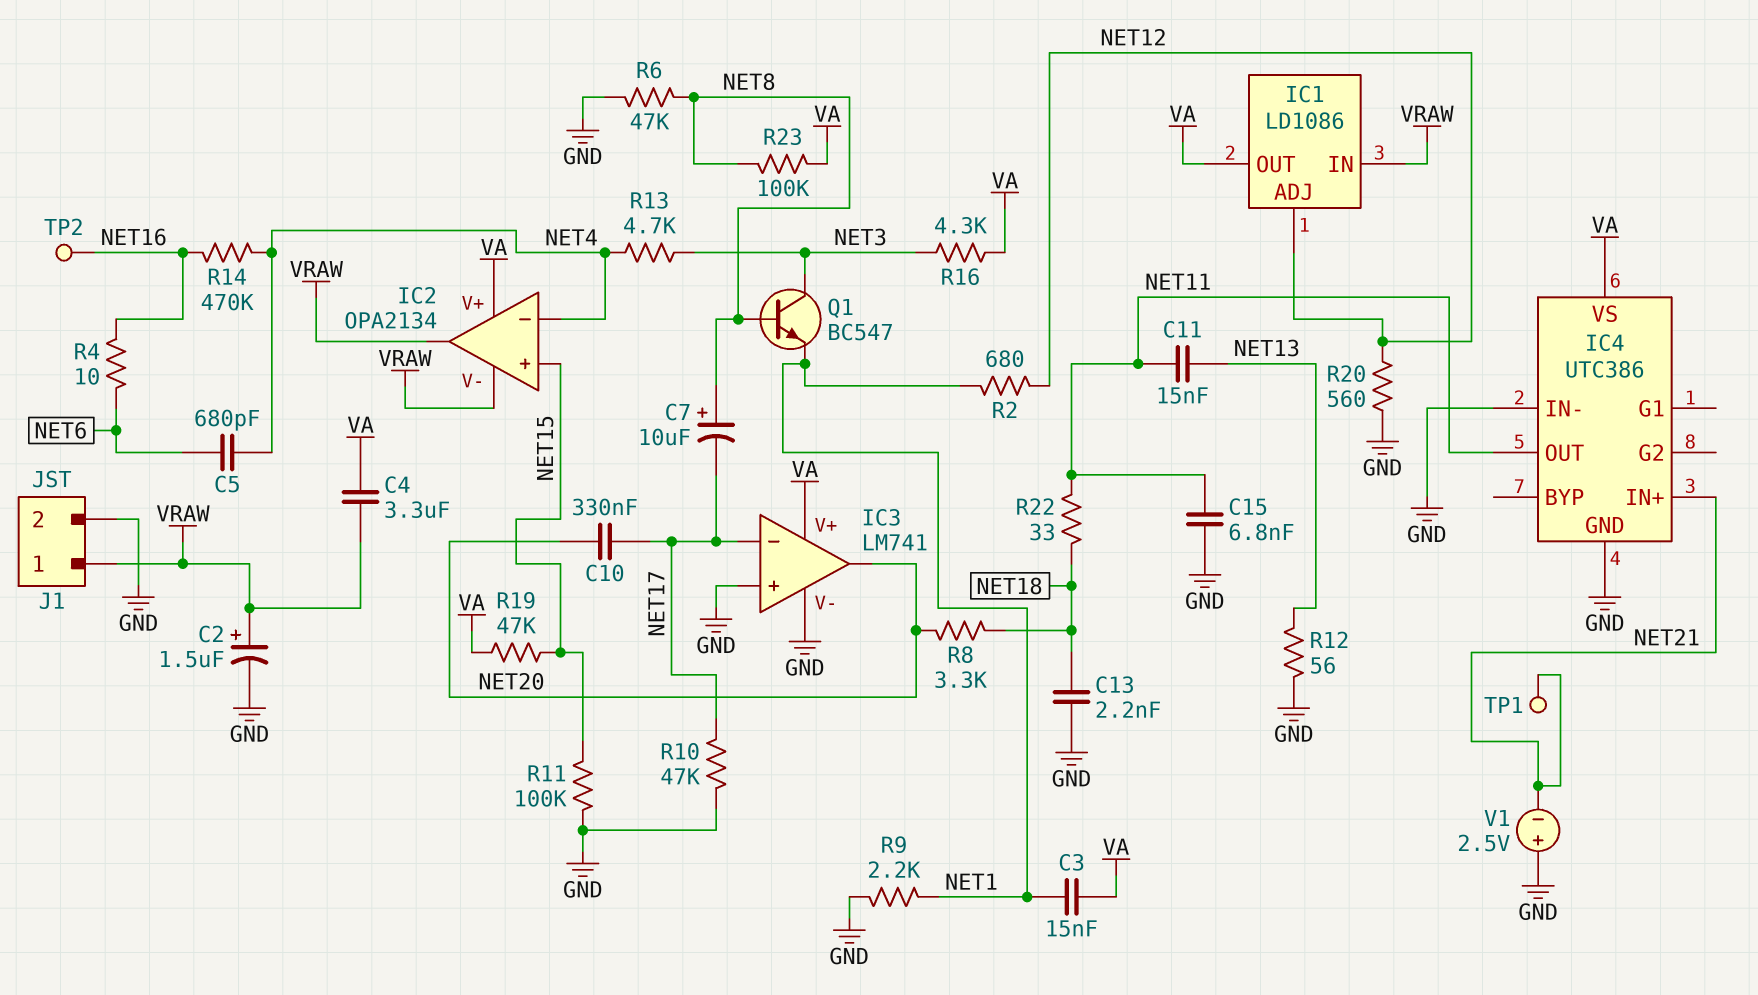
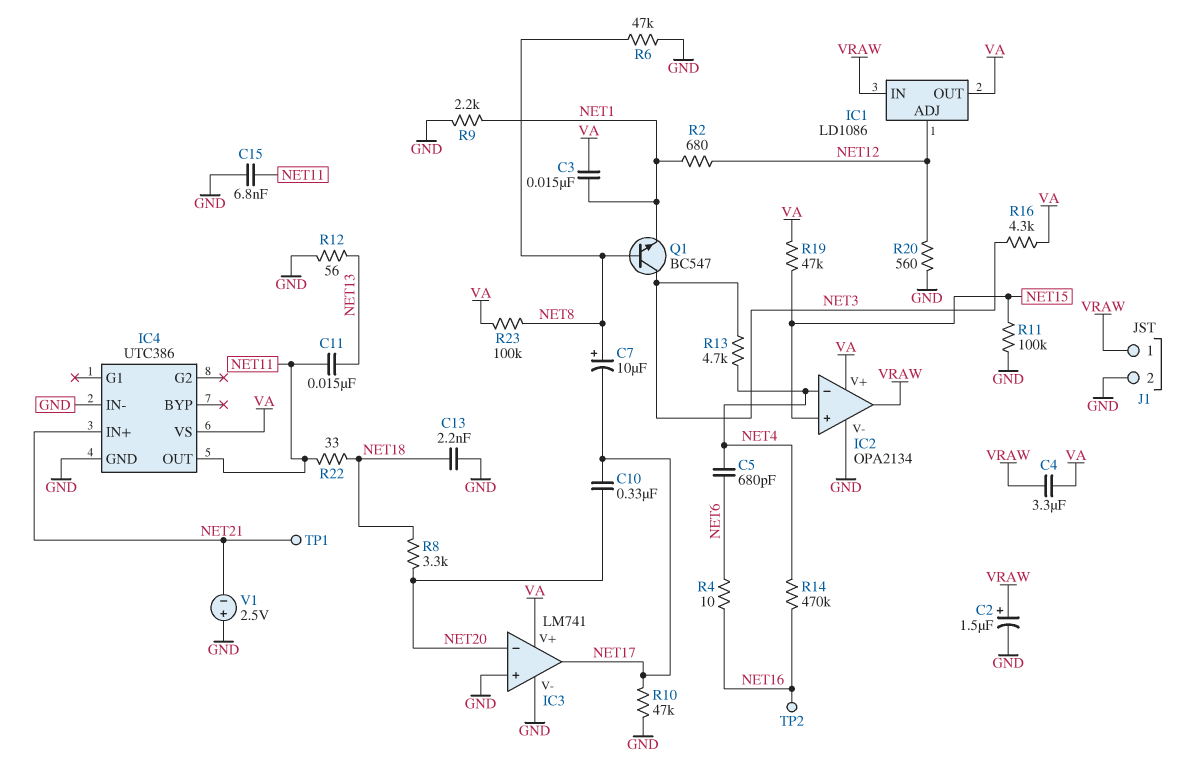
IC2 pin V-: VRAW -> GND
IC3 pin in-: NET17 -> NET20
IC3 pin out: NET20 -> NET17

